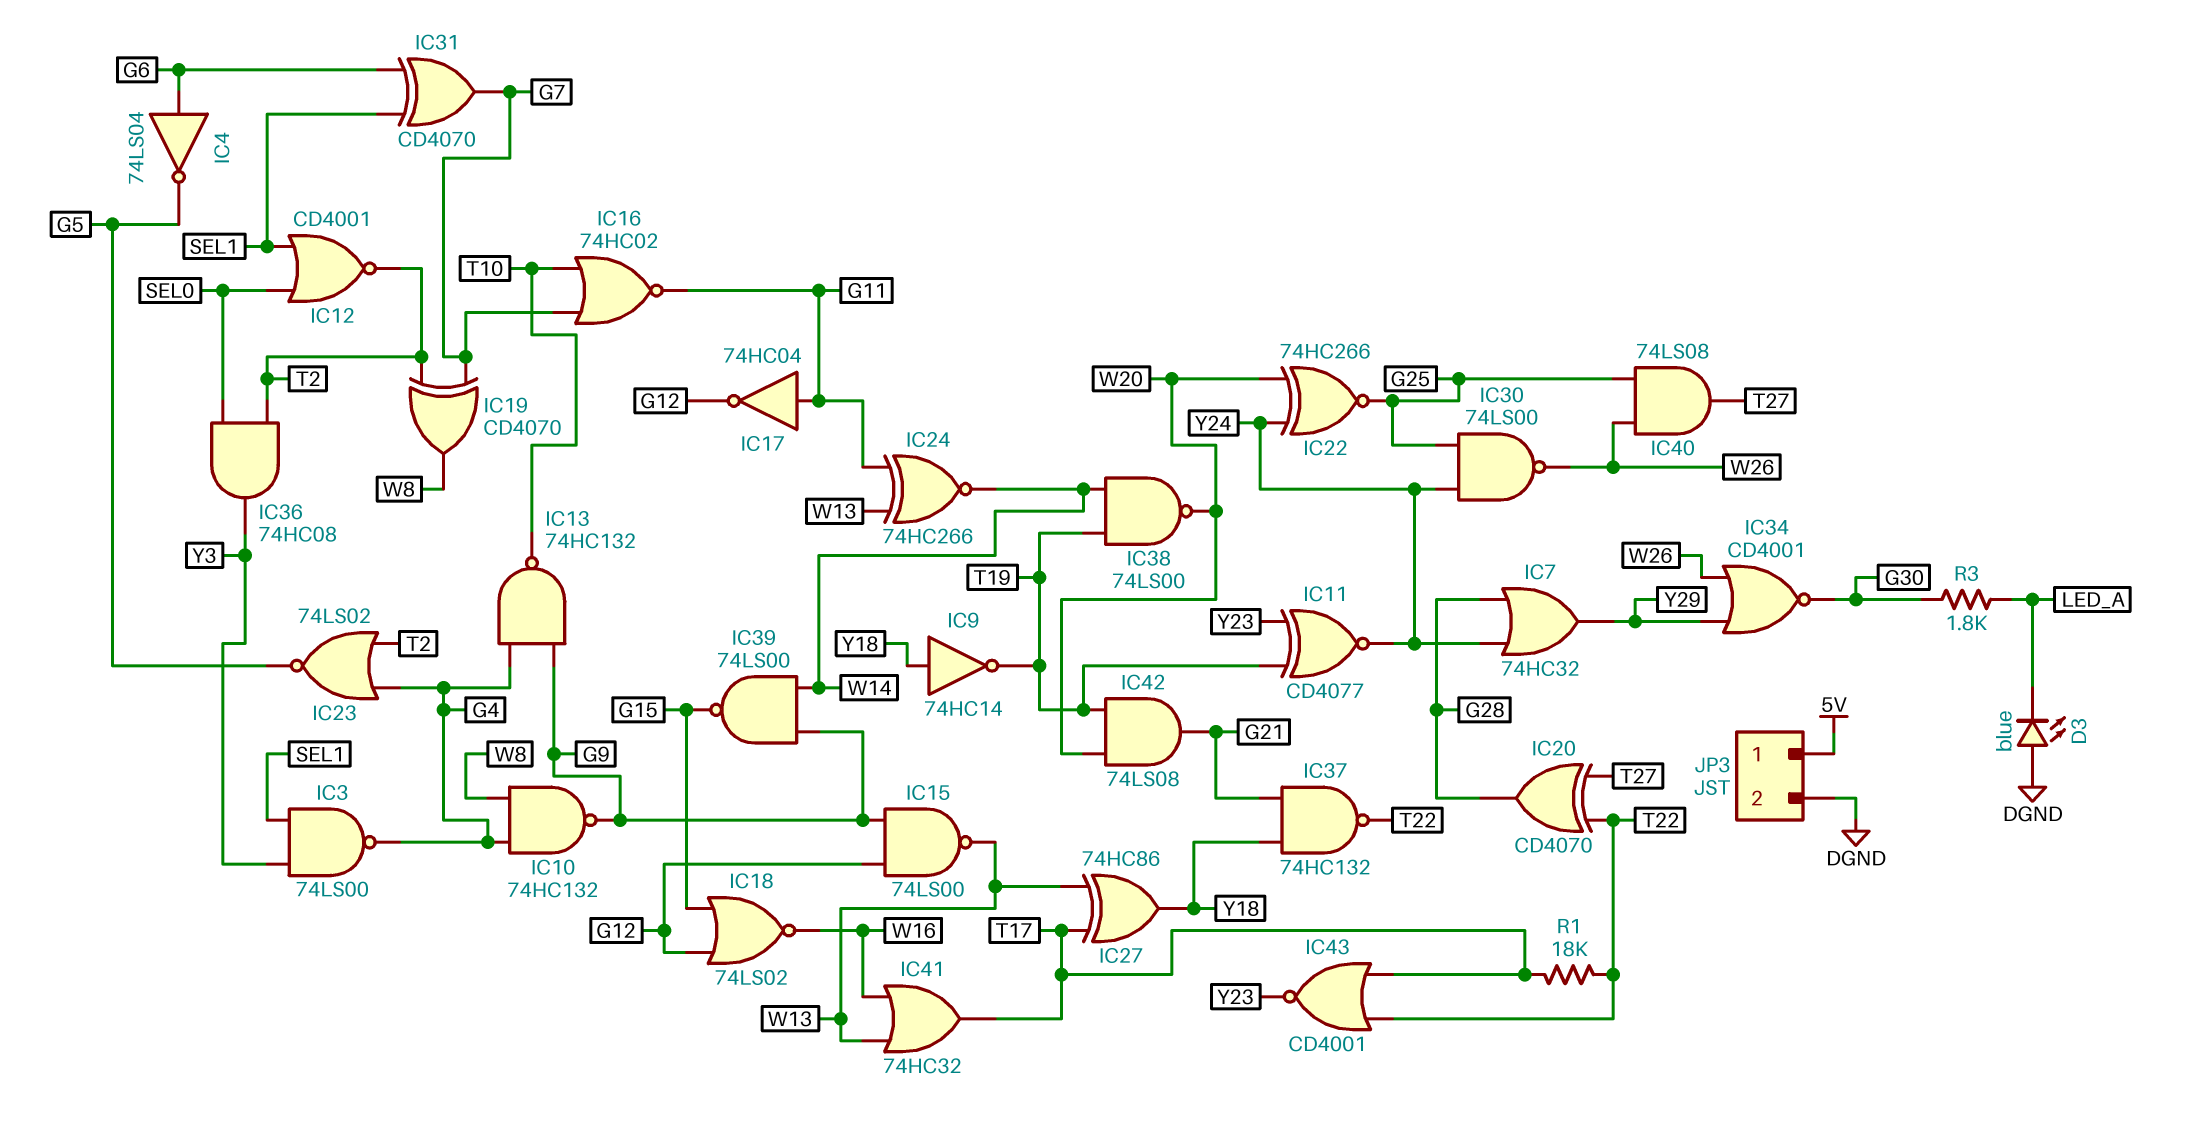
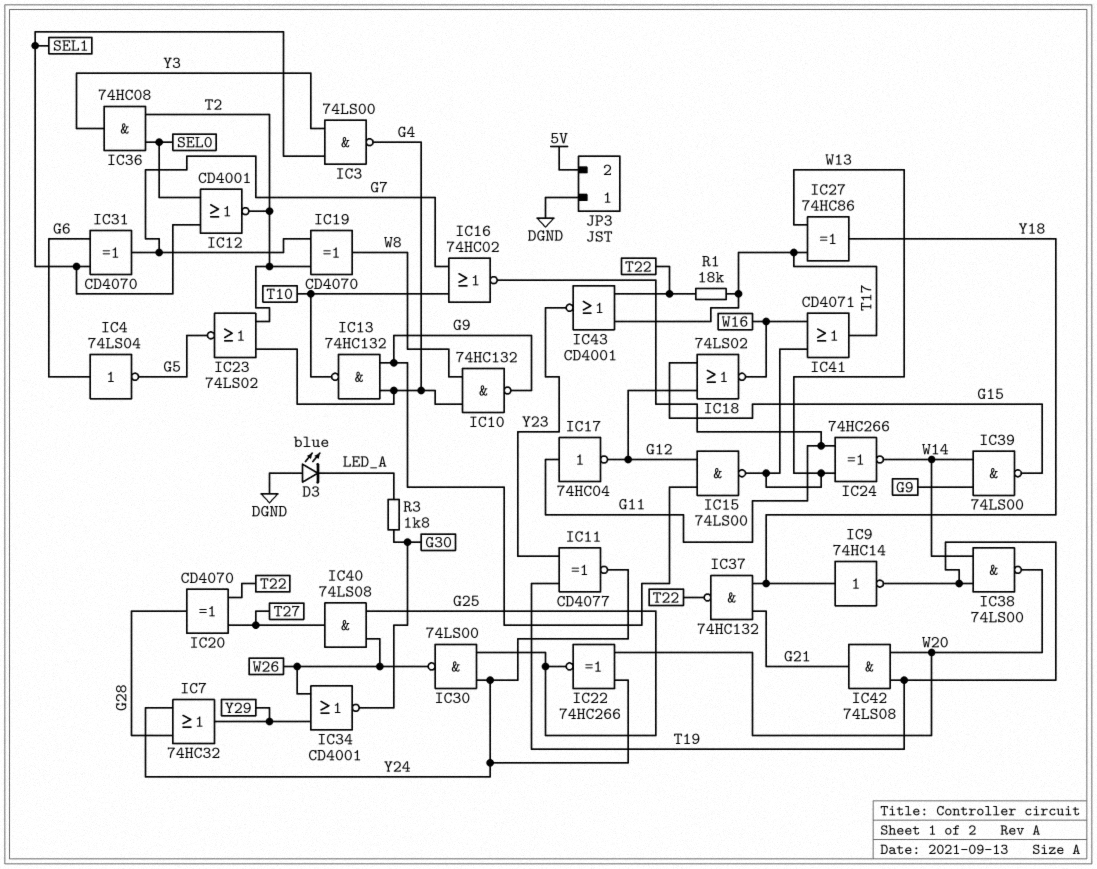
IC41: OR 74HC32 (in W13, in W16, out T17) -> OR CD4071 (in W13, in W16, out T17)
JP3 pin 1: 5V -> DGND
JP3 pin 2: DGND -> 5V

